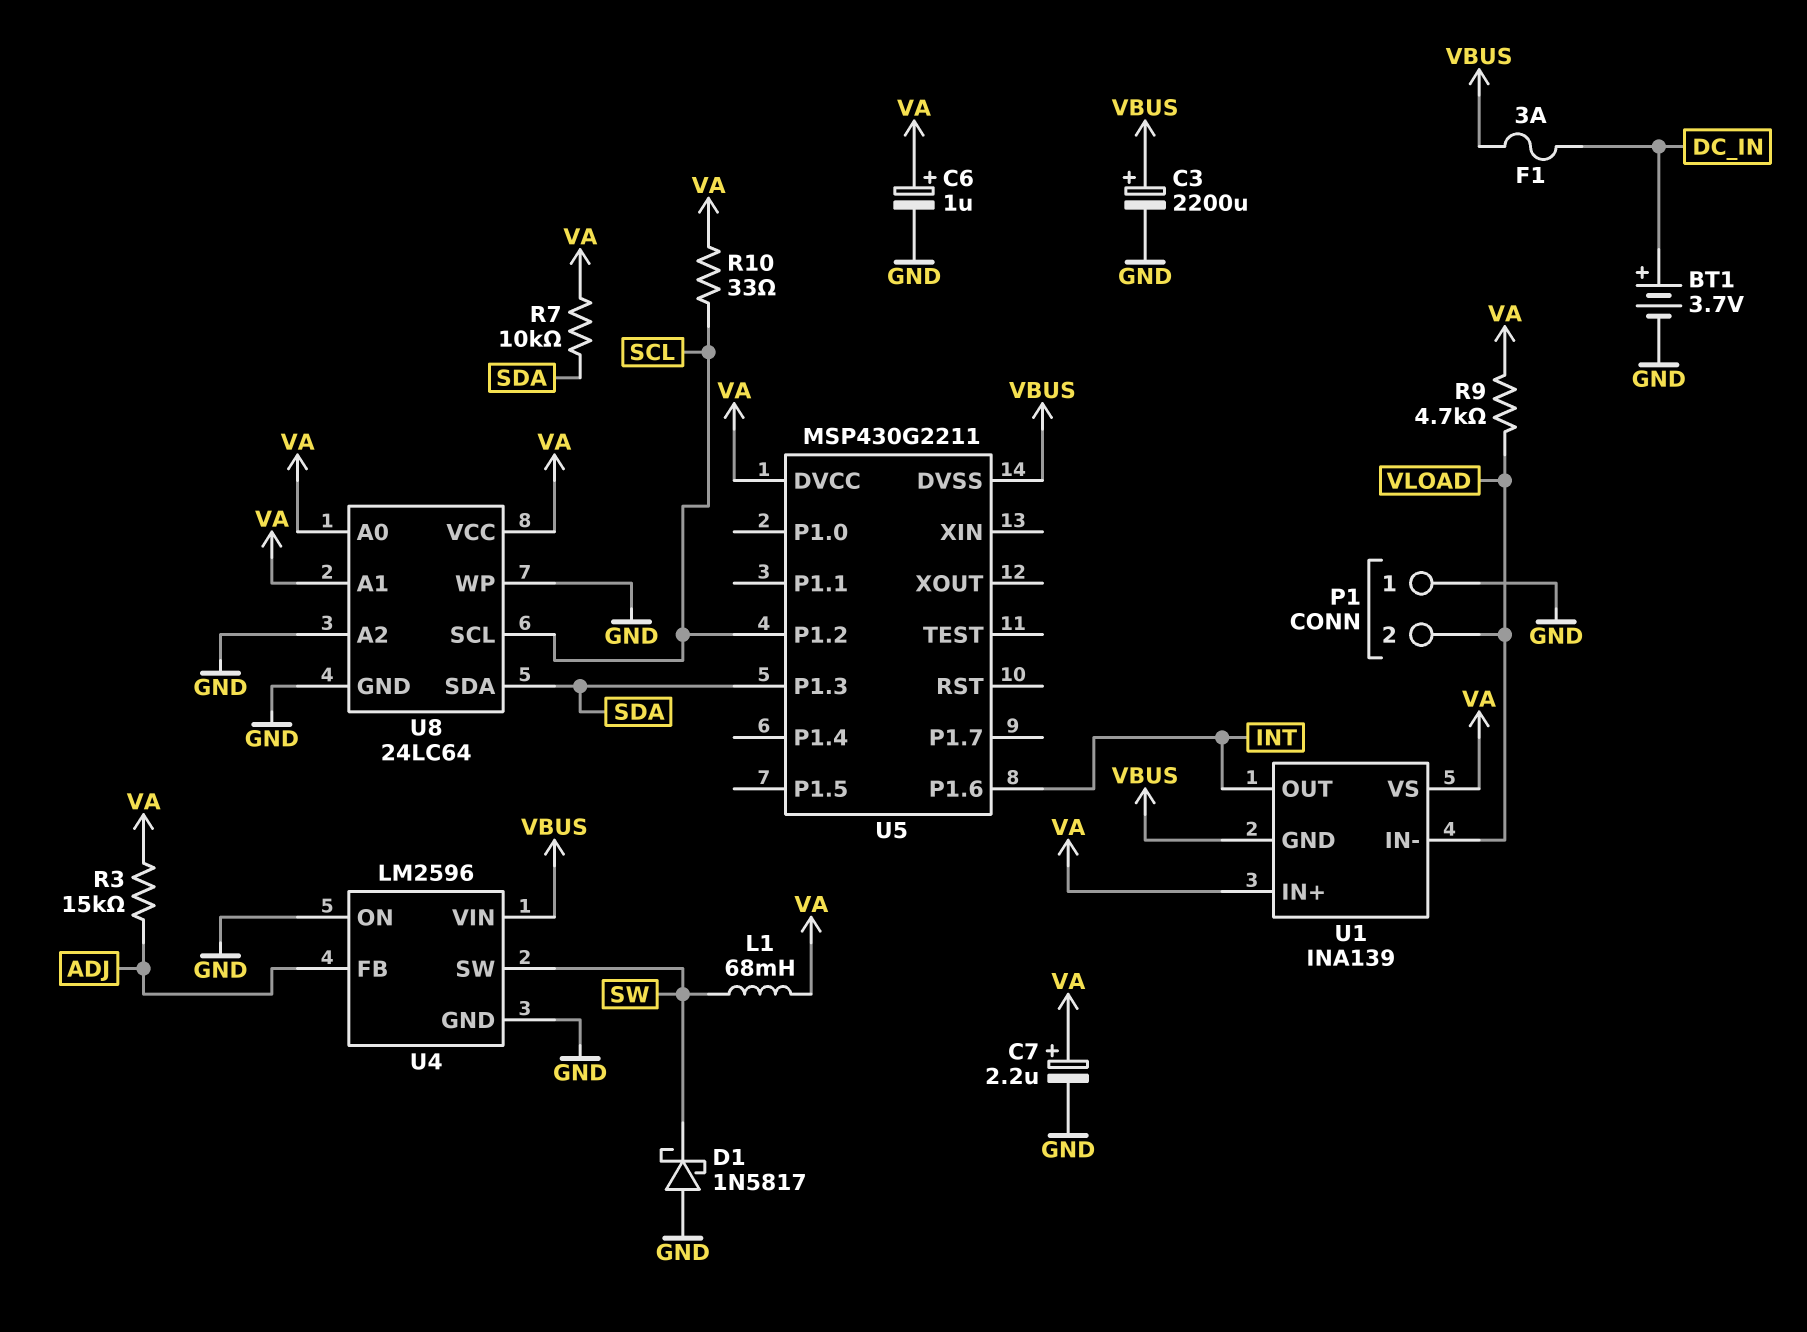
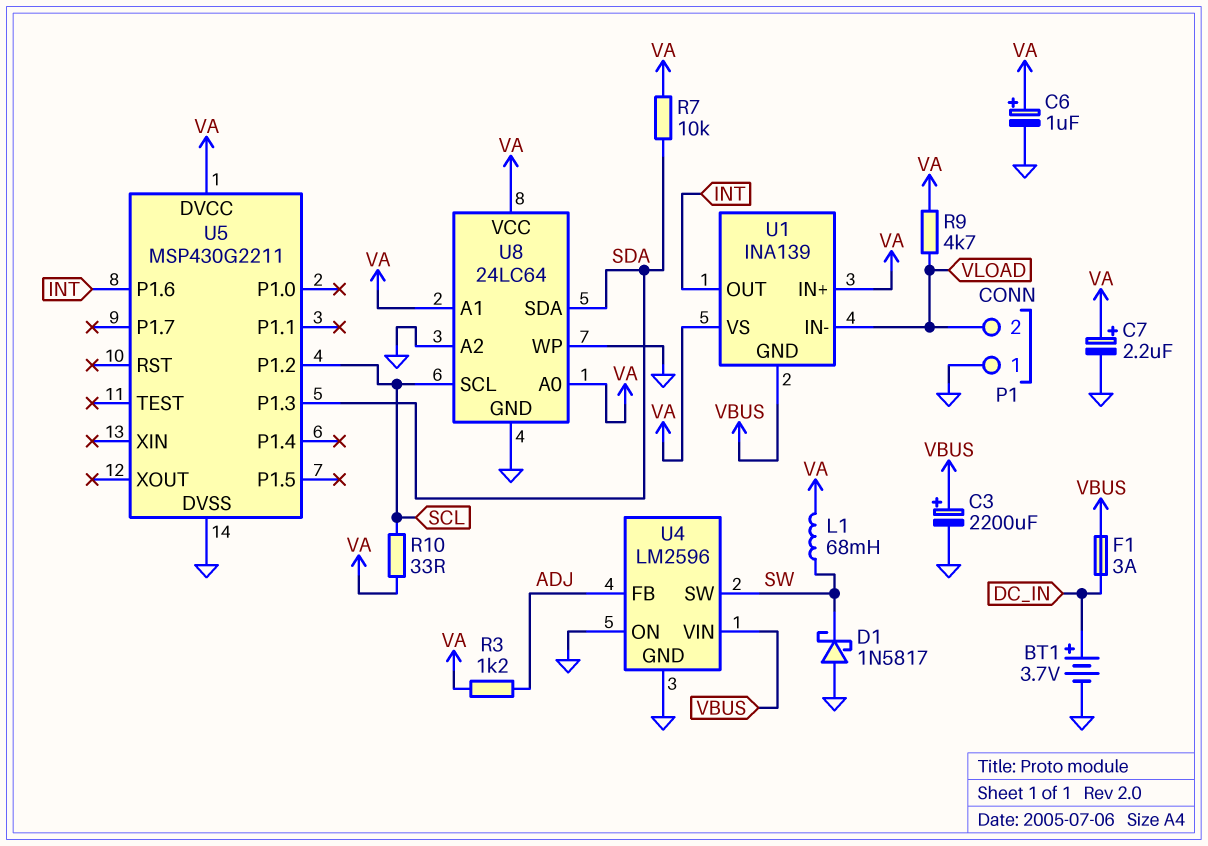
R3: 15k (ADJ, VA) -> 1.2k (ADJ, VA)
U5 pin DVSS: VBUS -> GND

